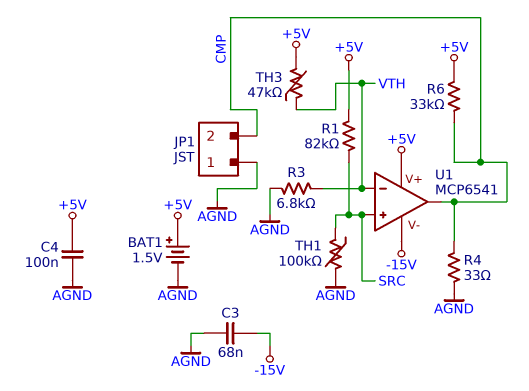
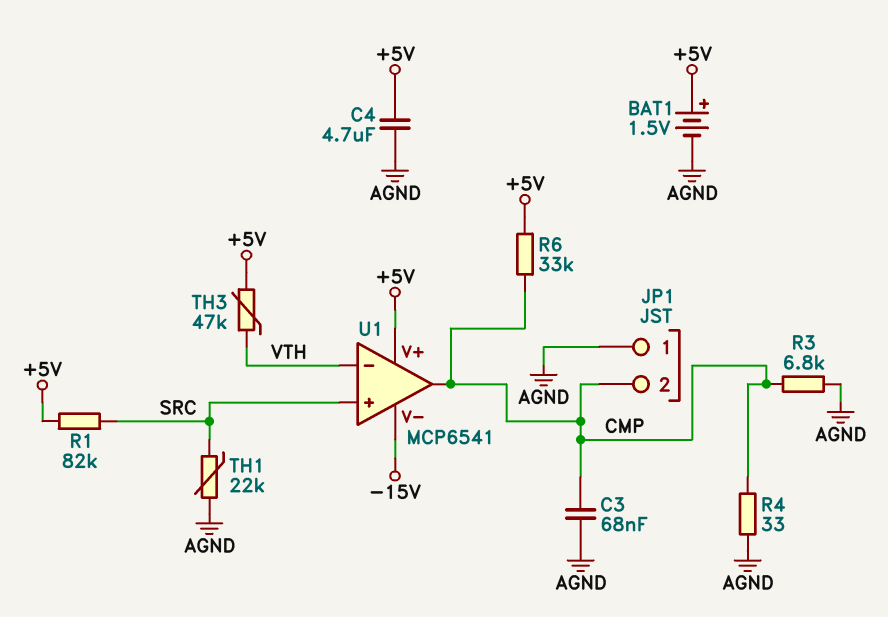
C3: 68nF (-15V, AGND) -> 68nF (AGND, CMP)
C4: 100nF (+5V, AGND) -> 4.7uF (+5V, AGND)
R3: 6.8k (AGND, VTH) -> 6.8k (AGND, CMP)
TH1: 100k (AGND, SRC) -> 22k (AGND, SRC)

